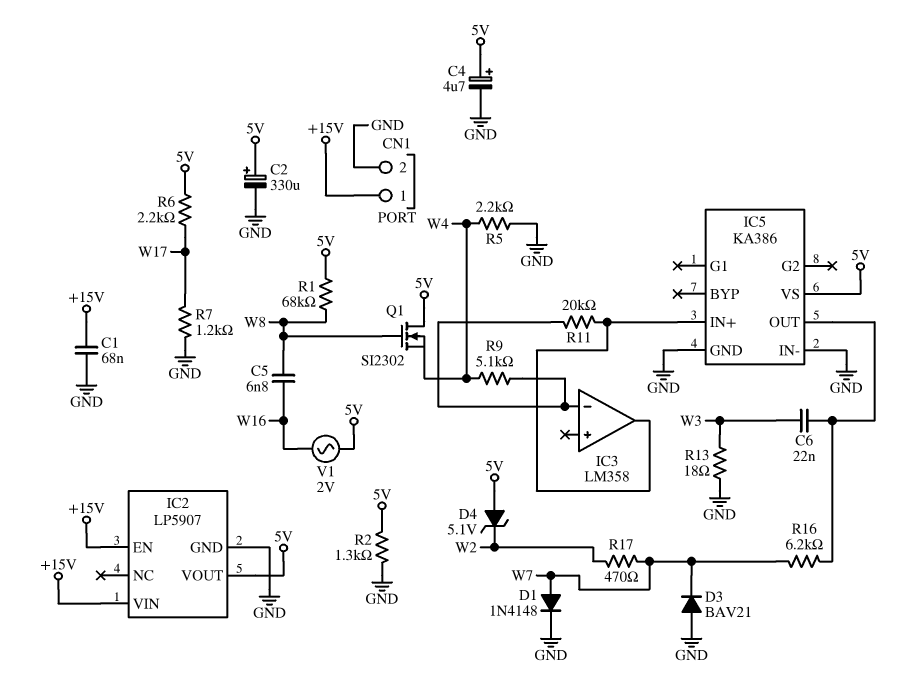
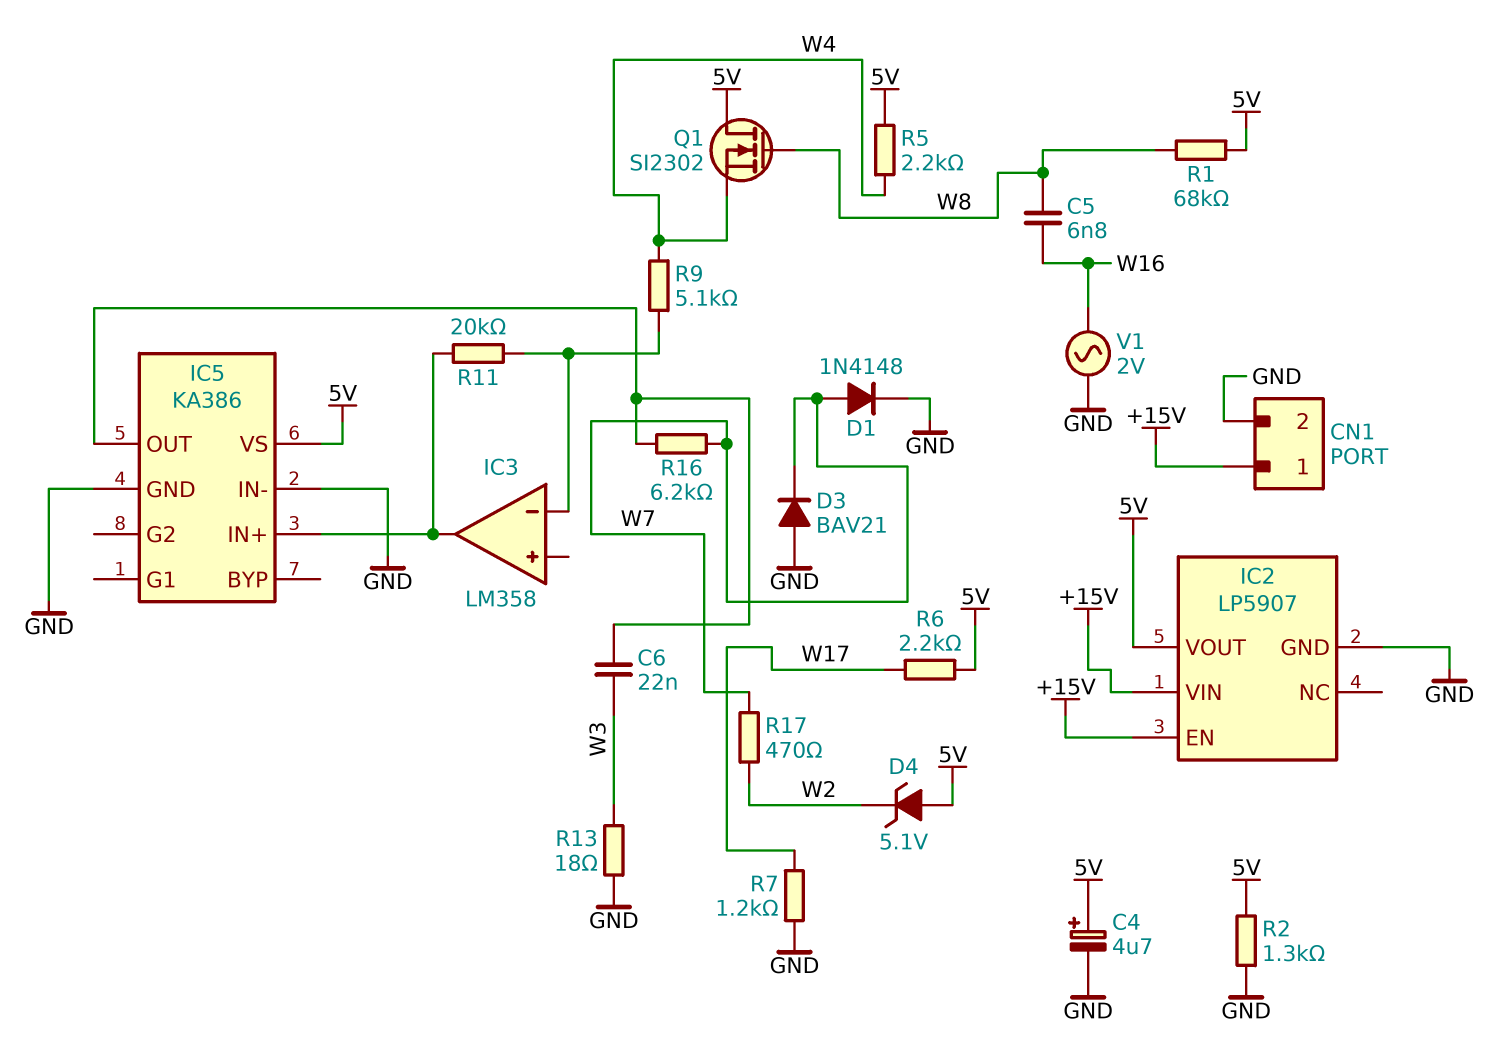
C1: 68nF (+15V, GND) -> none
C2: 330uF (plus 5V, minus GND) -> none
R5: 2.2k (GND, W4) -> 2.2k (5V, W4)
V1: AC 2V (5V, W16) -> AC 2V (GND, W16)

